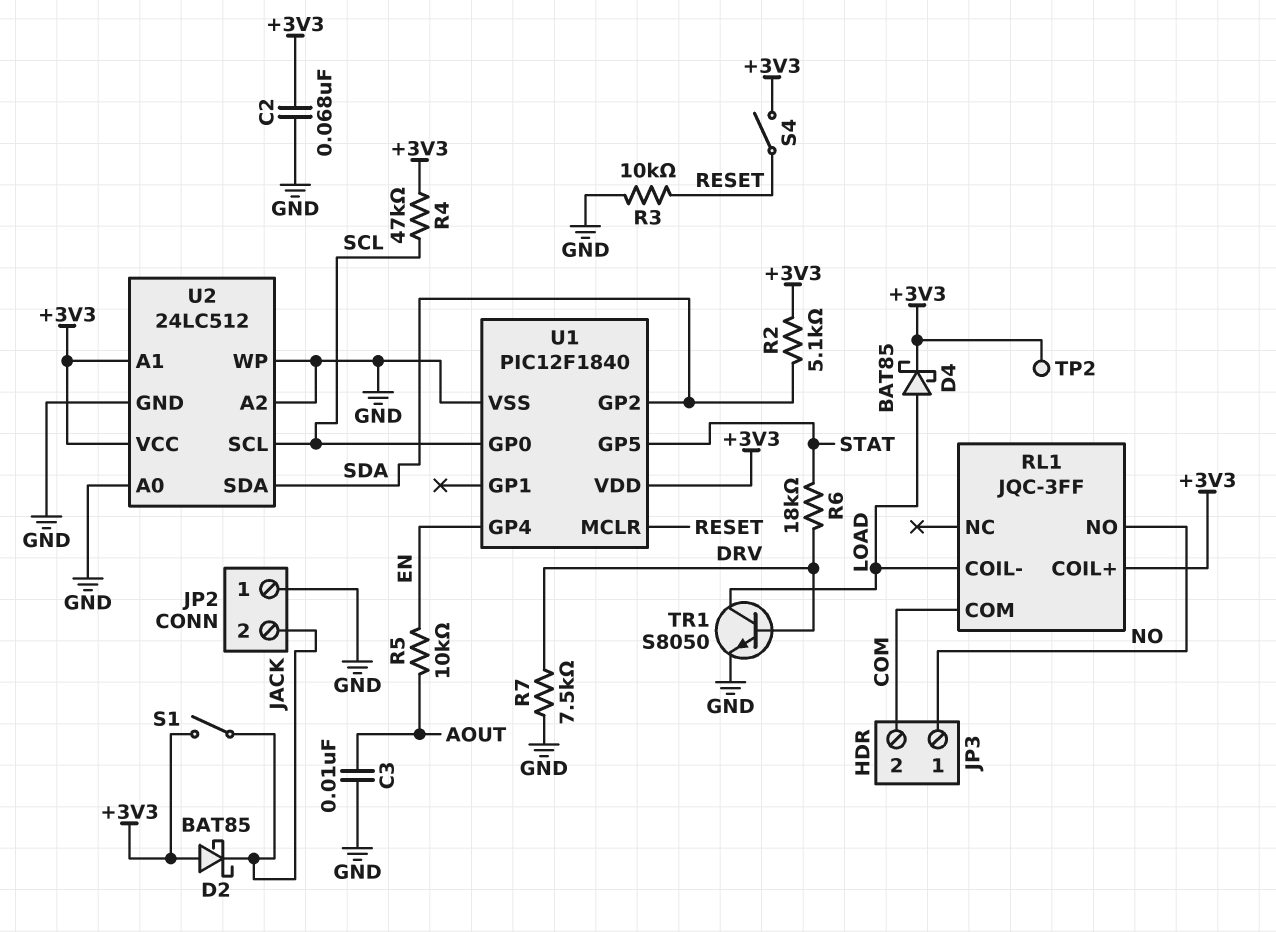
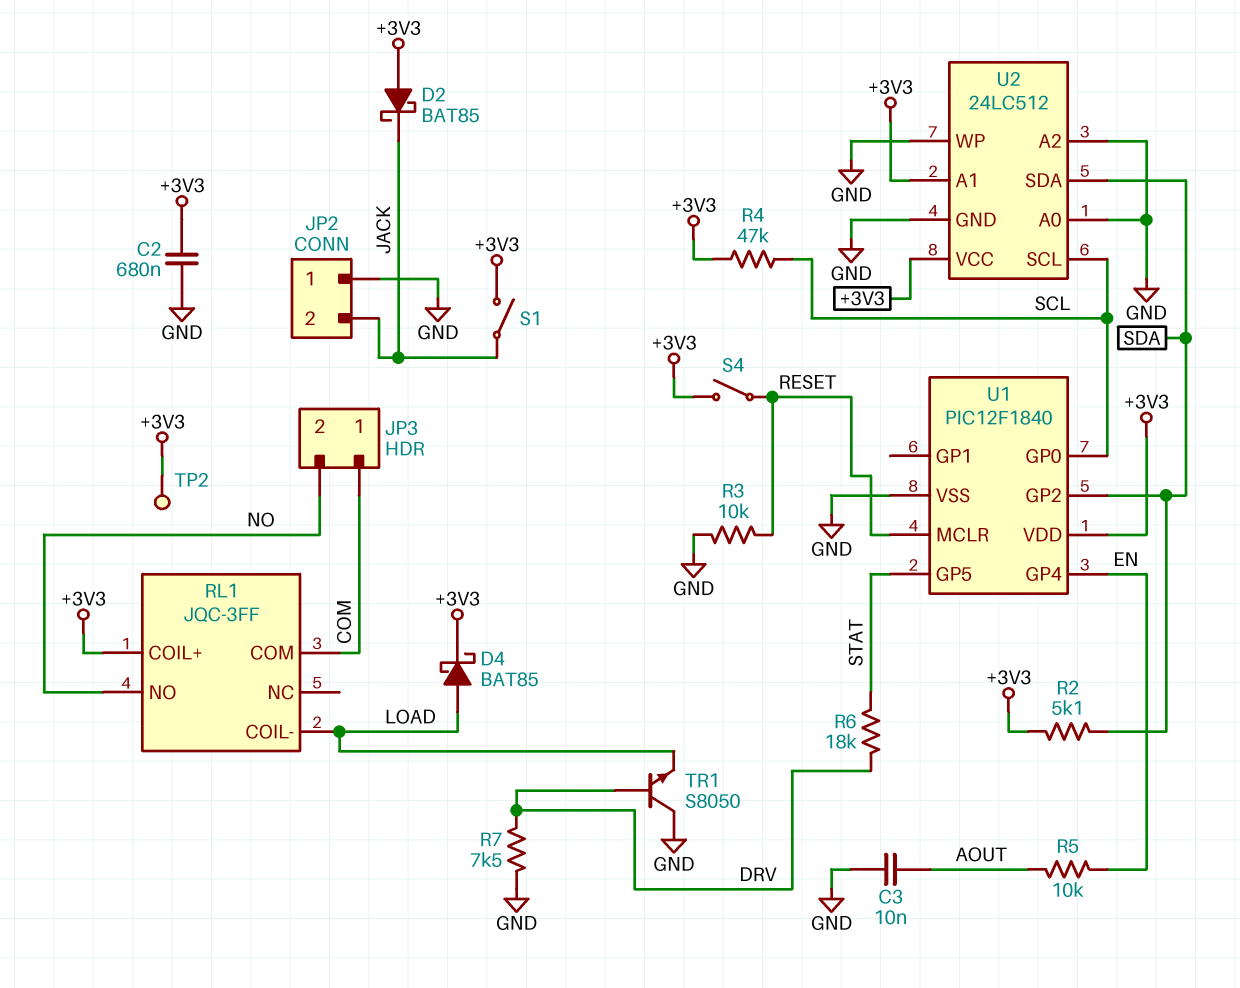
C2: 68nF (+3V3, GND) -> 680nF (+3V3, GND)
JP3 pin 1: NO -> COM
JP3 pin 2: COM -> NO
TR1: NPN S8050 (B DRV, C LOAD, E GND) -> NPN S8050 (B DRV, C GND, E LOAD)

